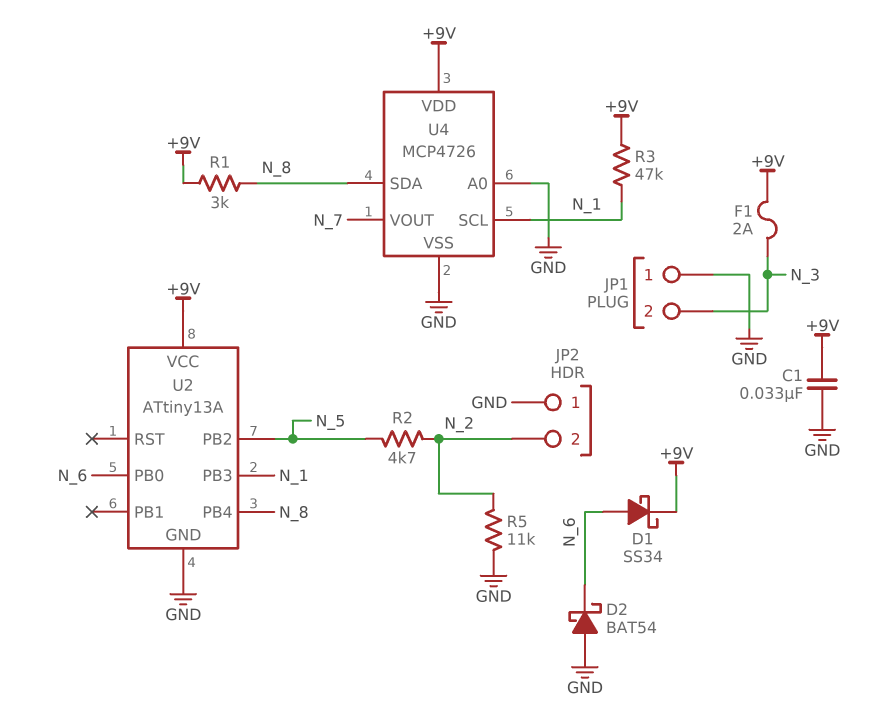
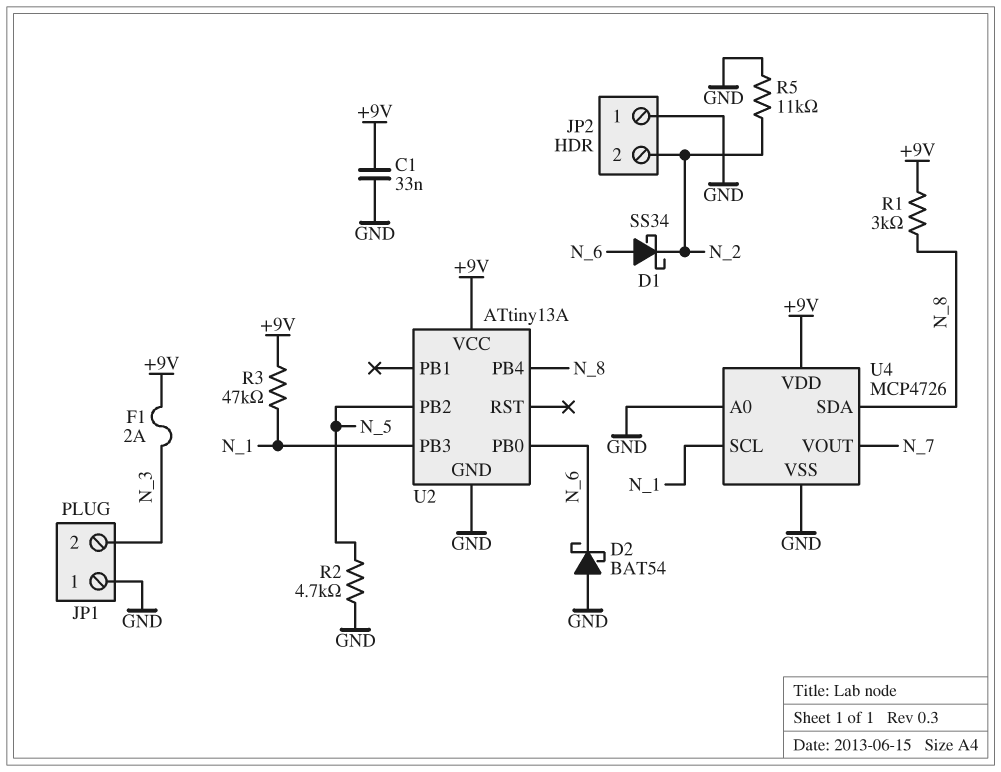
D1: schottky SS34 (A N_6, K +9V) -> schottky SS34 (A N_6, K N_2)
R2: 4.7k (N_2, N_5) -> 4.7k (GND, N_5)

